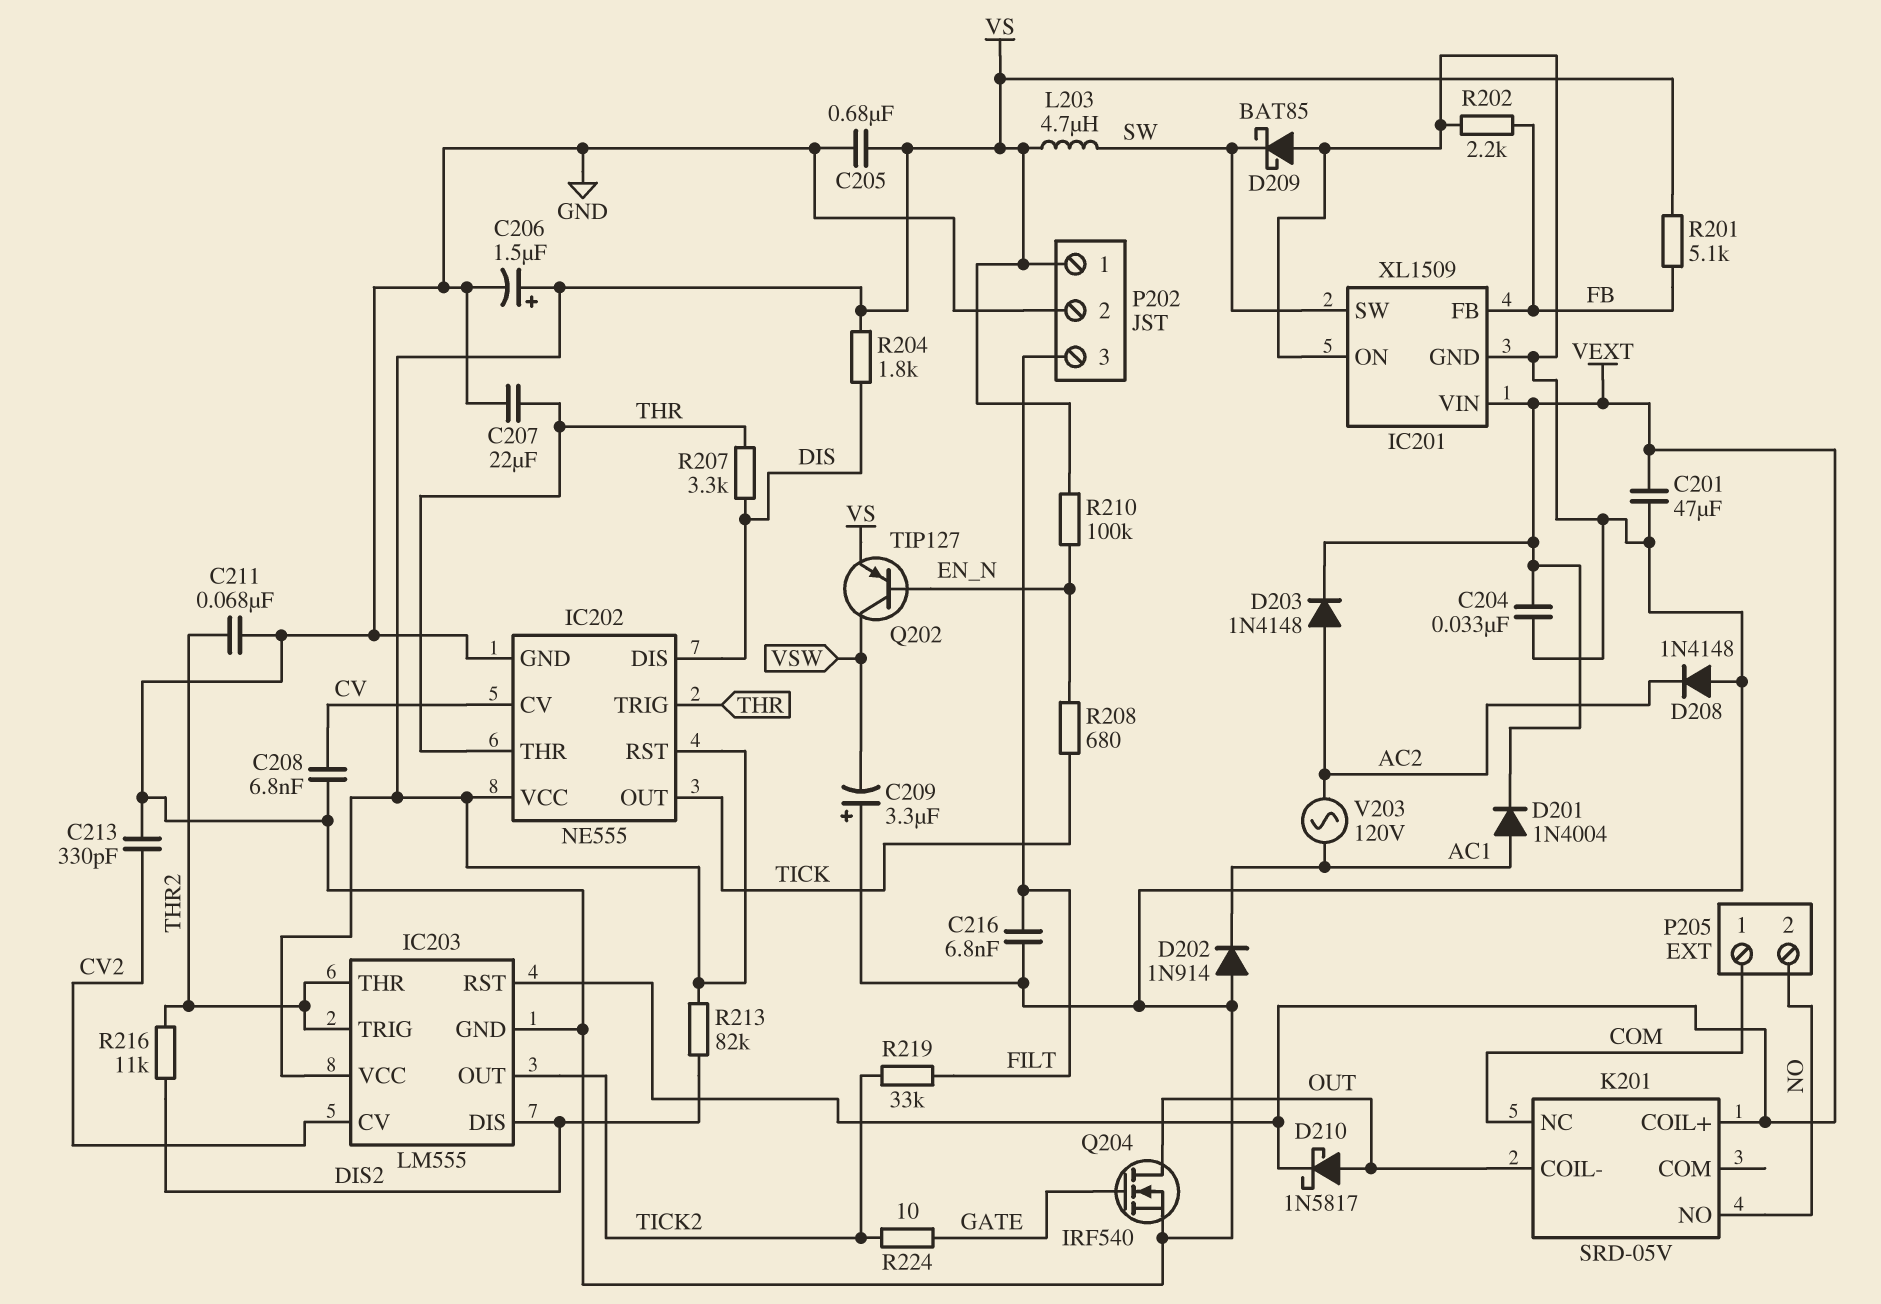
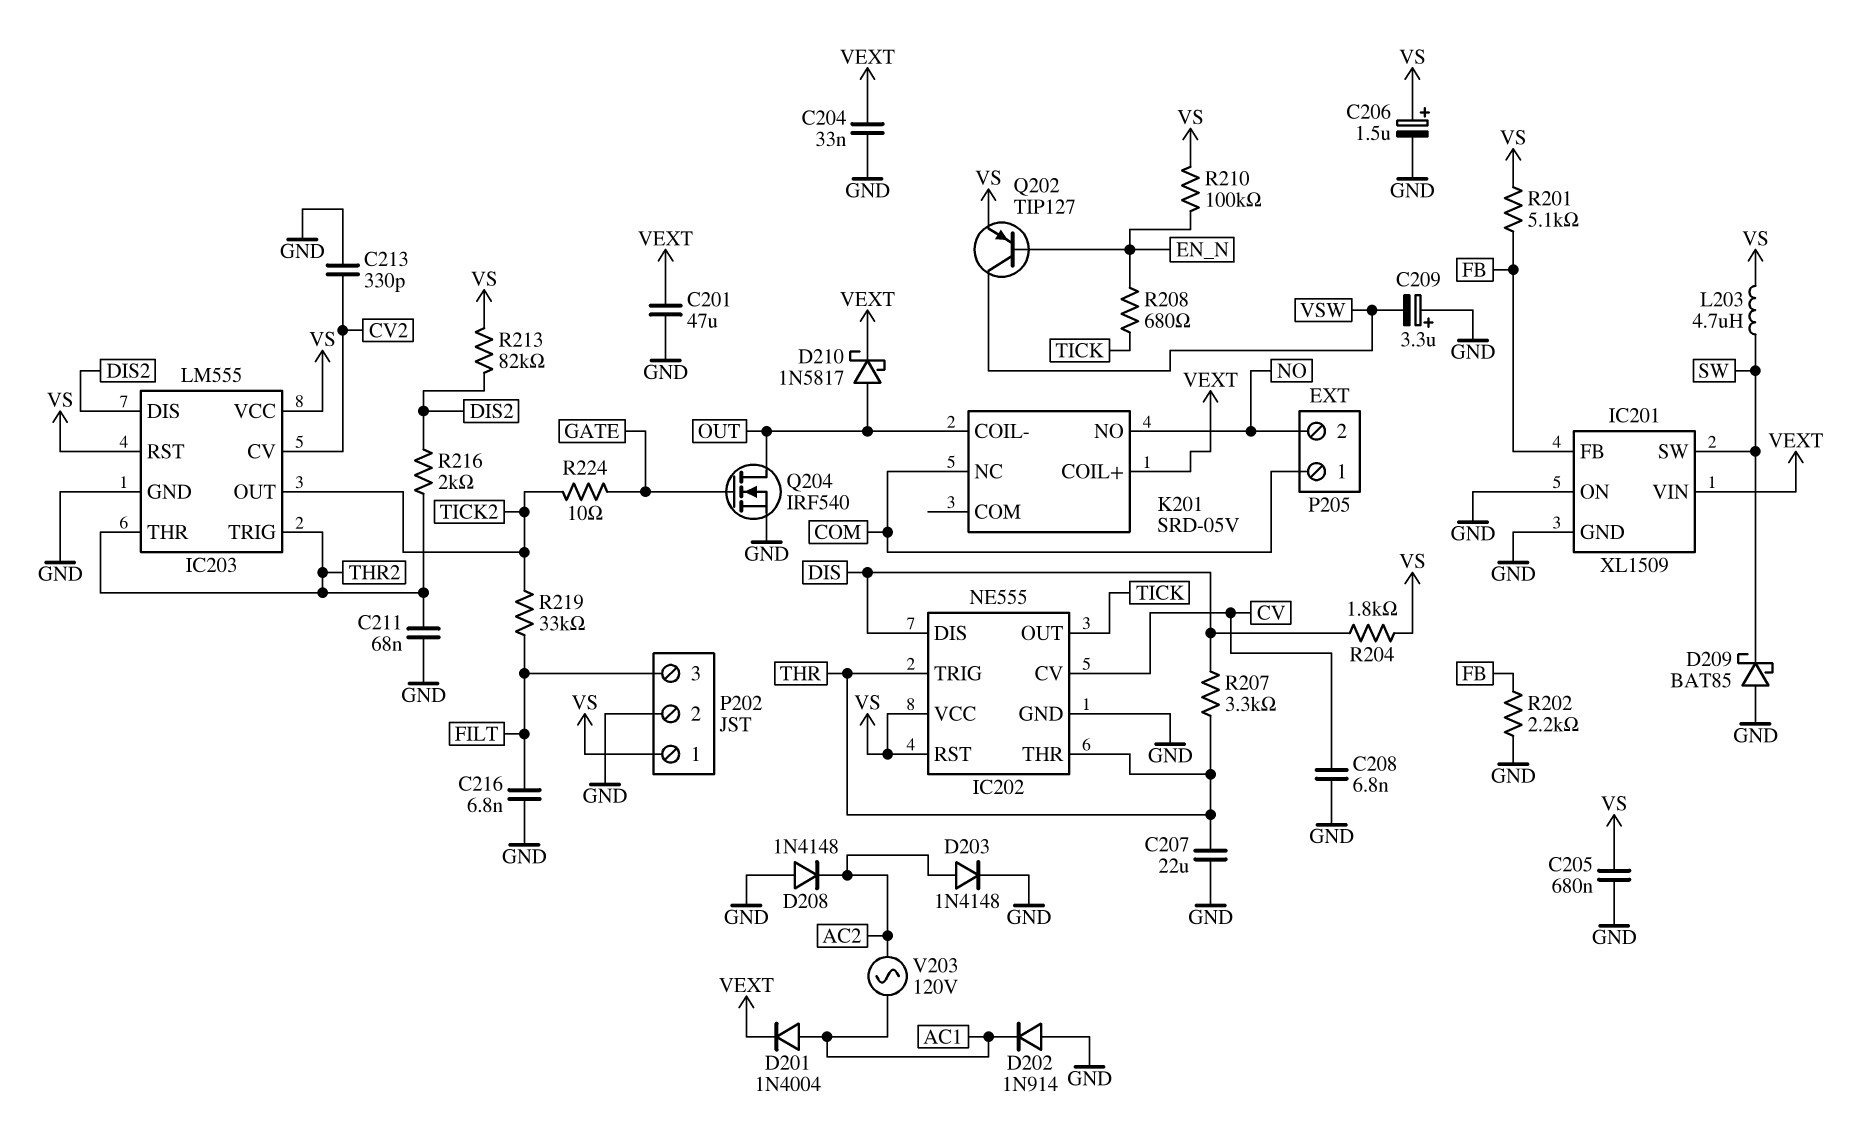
D203: diode 1N4148 (A AC2, K VEXT) -> diode 1N4148 (A AC2, K GND)
IC203 pin RST: VEXT -> VS
R216: 11k (DIS2, THR2) -> 2k (DIS2, THR2)

